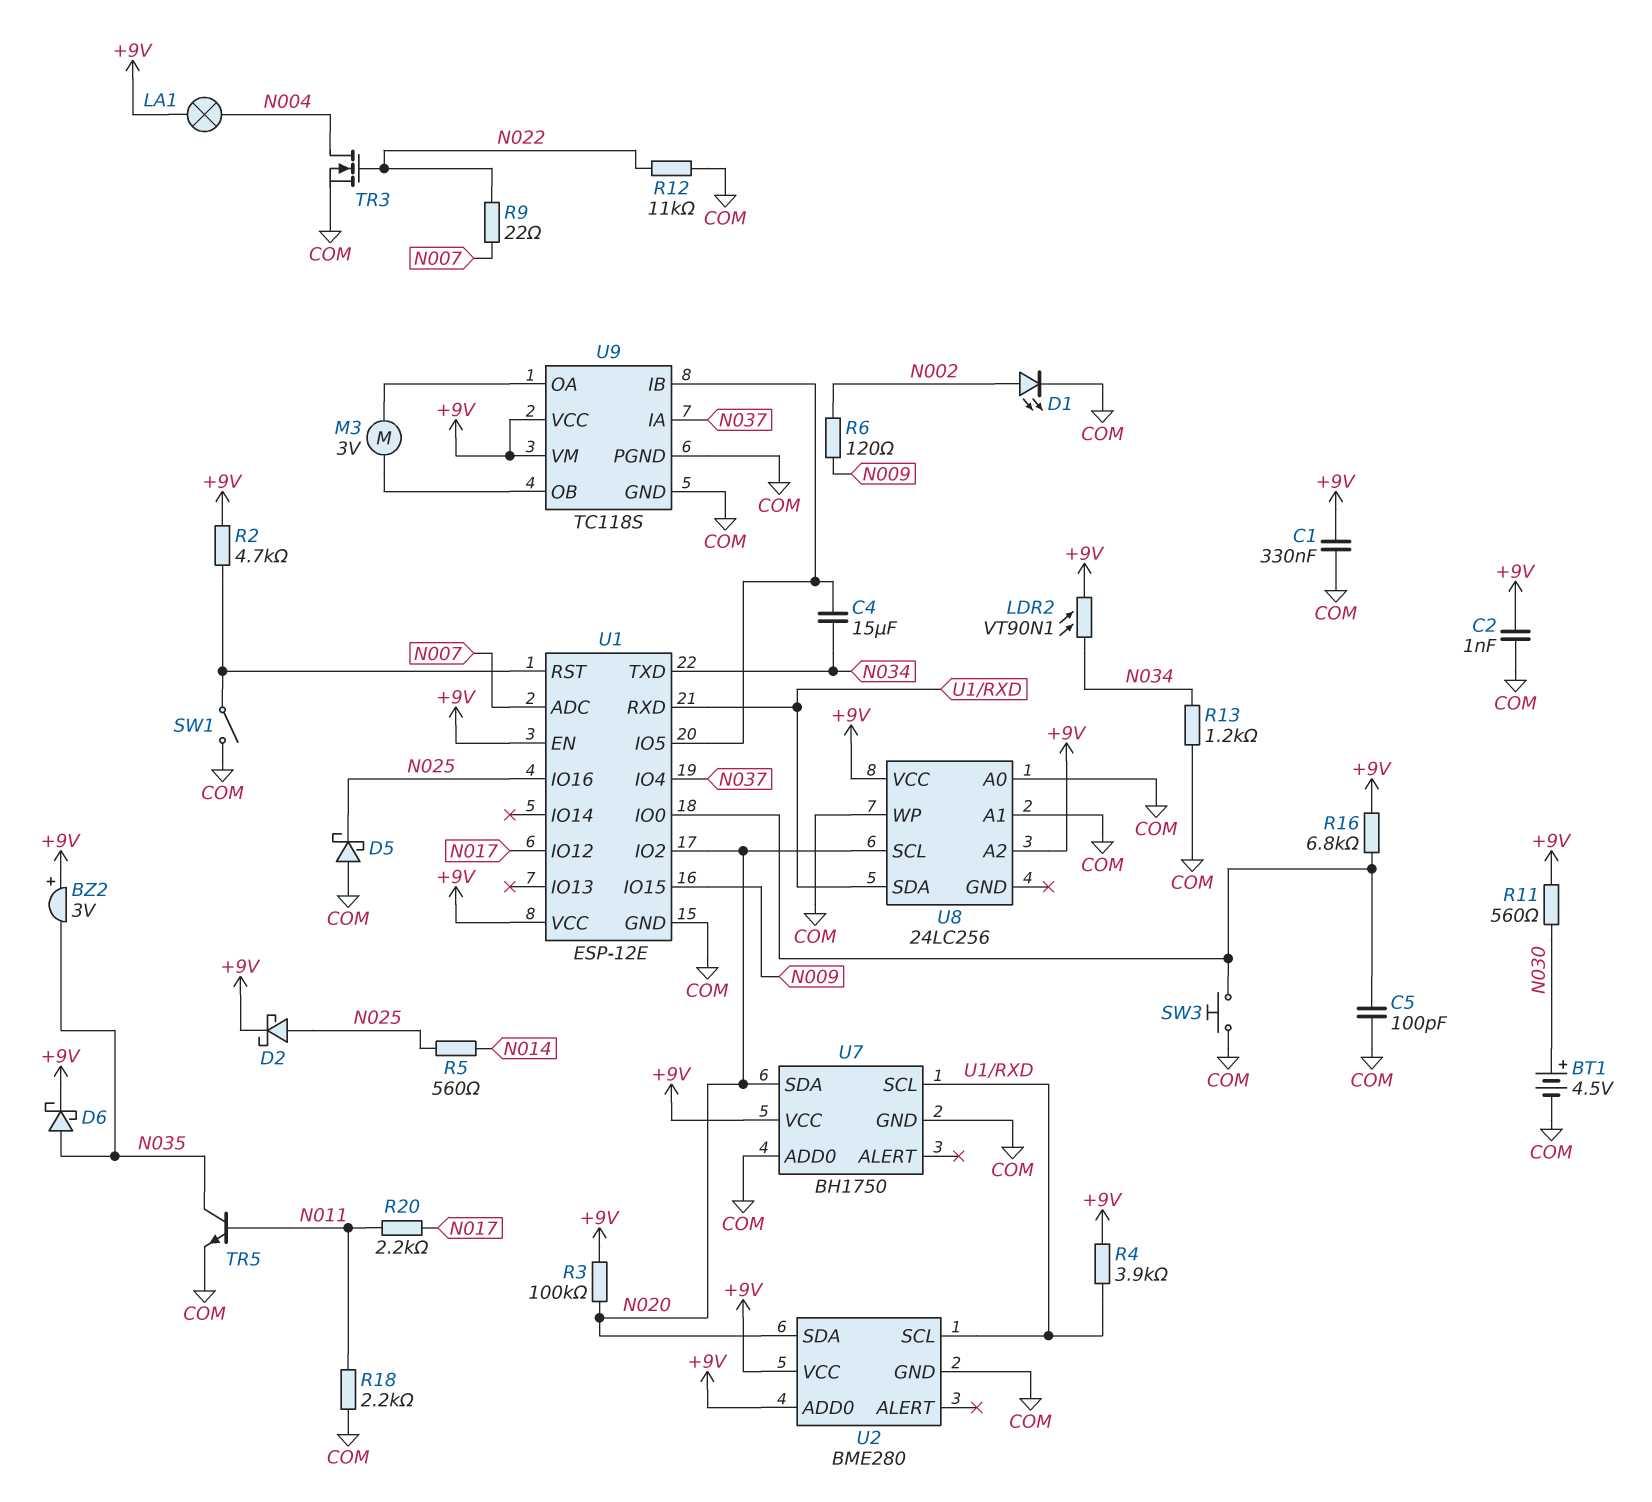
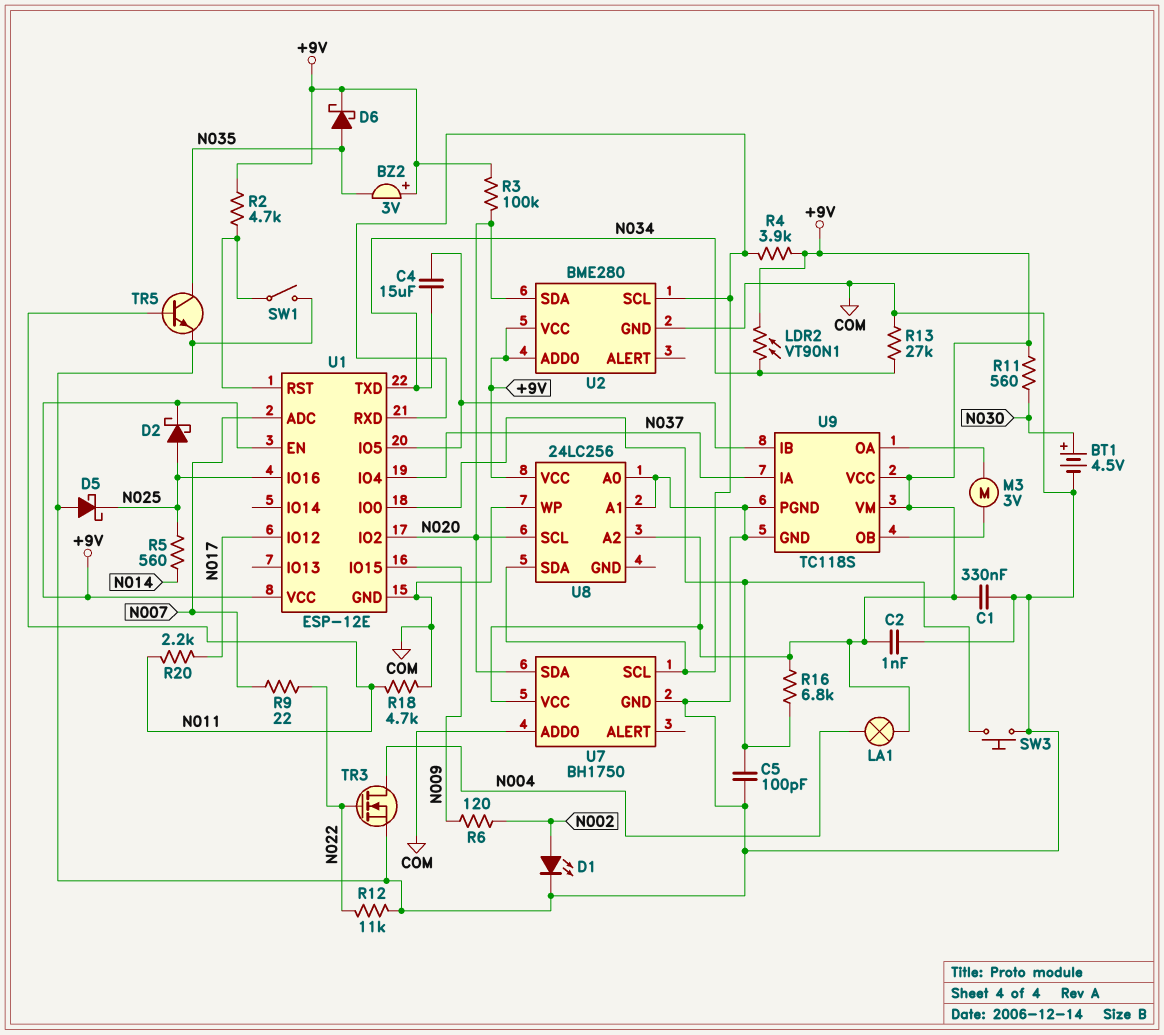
R13: 1.2k (COM, N034) -> 27k (COM, N034)
R18: 2.2k (COM, N011) -> 4.7k (COM, N011)

